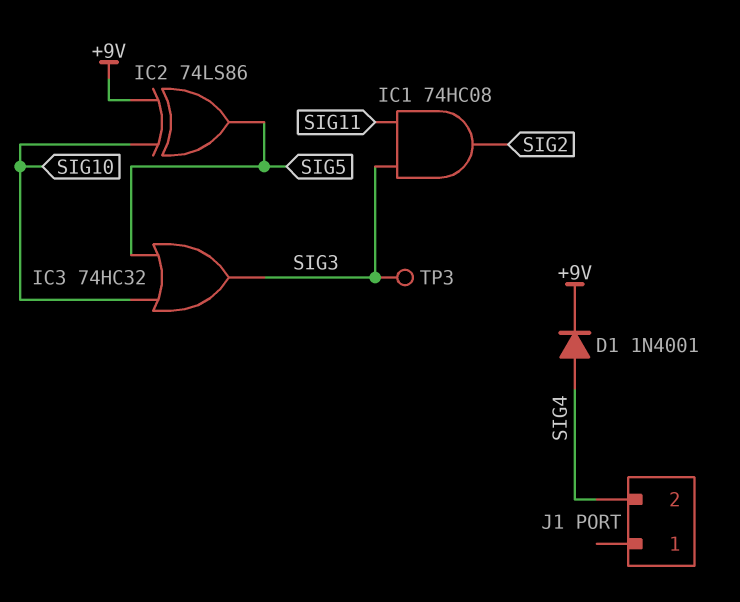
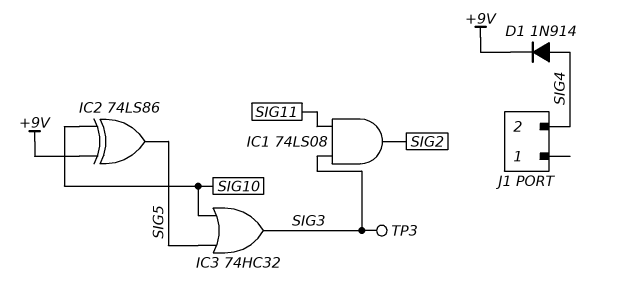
D1: diode 1N4001 (A SIG4, K +9V) -> diode 1N914 (A SIG4, K +9V)
IC1: AND 74HC08 (in SIG3, in SIG11, out SIG2) -> AND 74LS08 (in SIG3, in SIG11, out SIG2)

